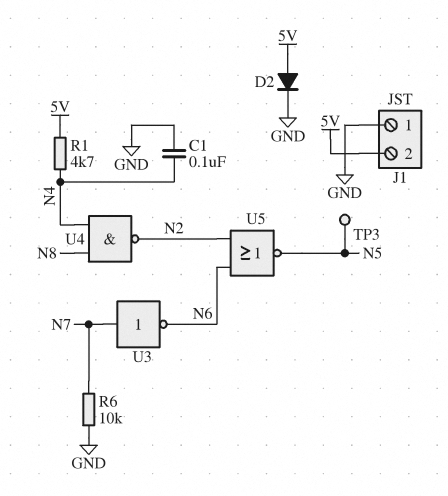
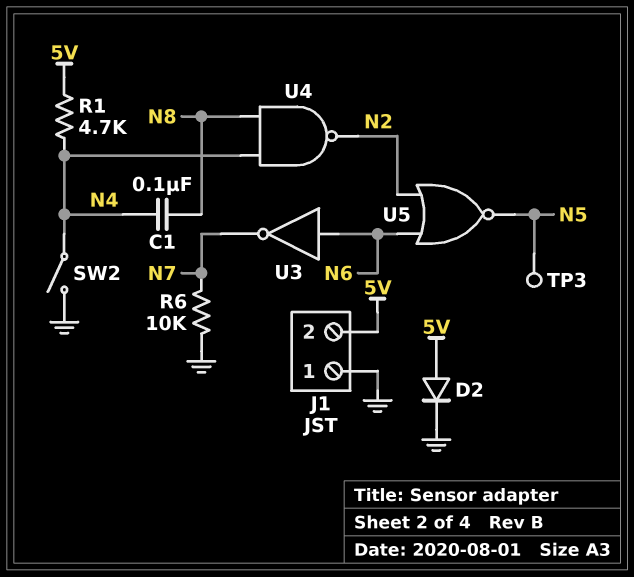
C1: 100nF (GND, N4) -> 100nF (N4, N8)
SW2: none -> switch (GND, N4)
U3: NOT (in N7, out N6) -> NOT (in N6, out N7)

